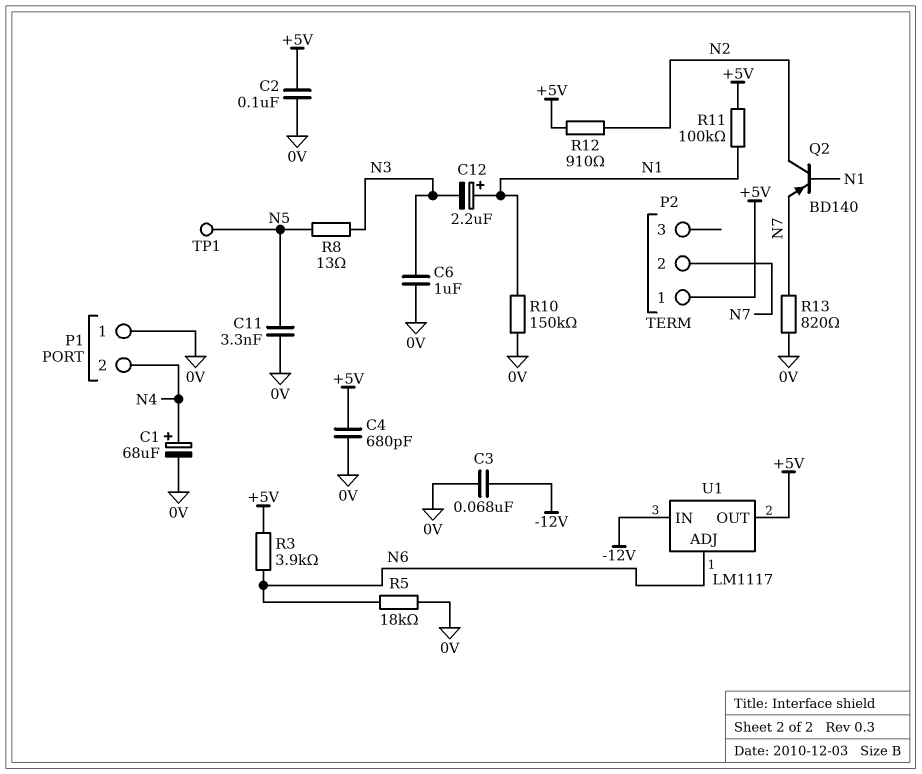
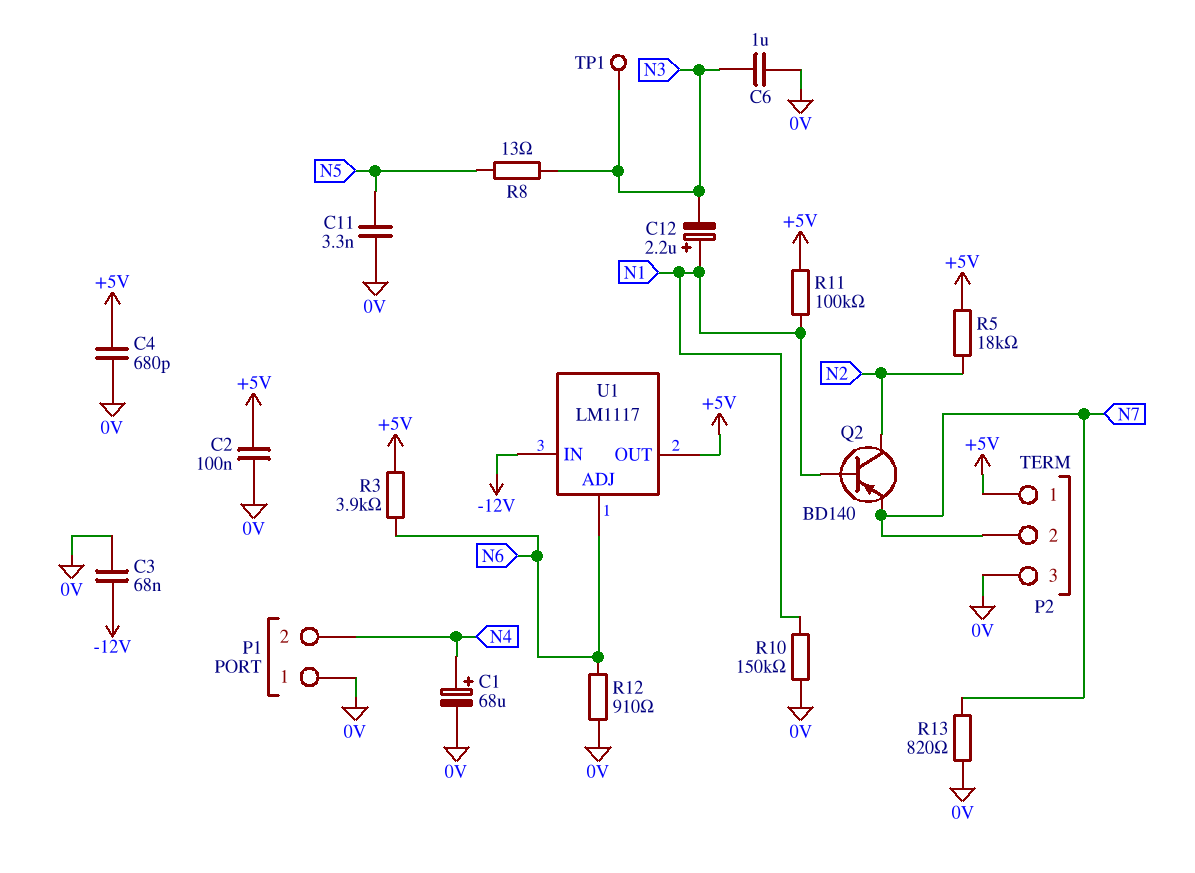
P2 pin 3: none -> 0V
R5: 18k (0V, N6) -> 18k (+5V, N2)
R12: 910 (+5V, N2) -> 910 (0V, N6)
TP1: test point (N5) -> test point (N3)

